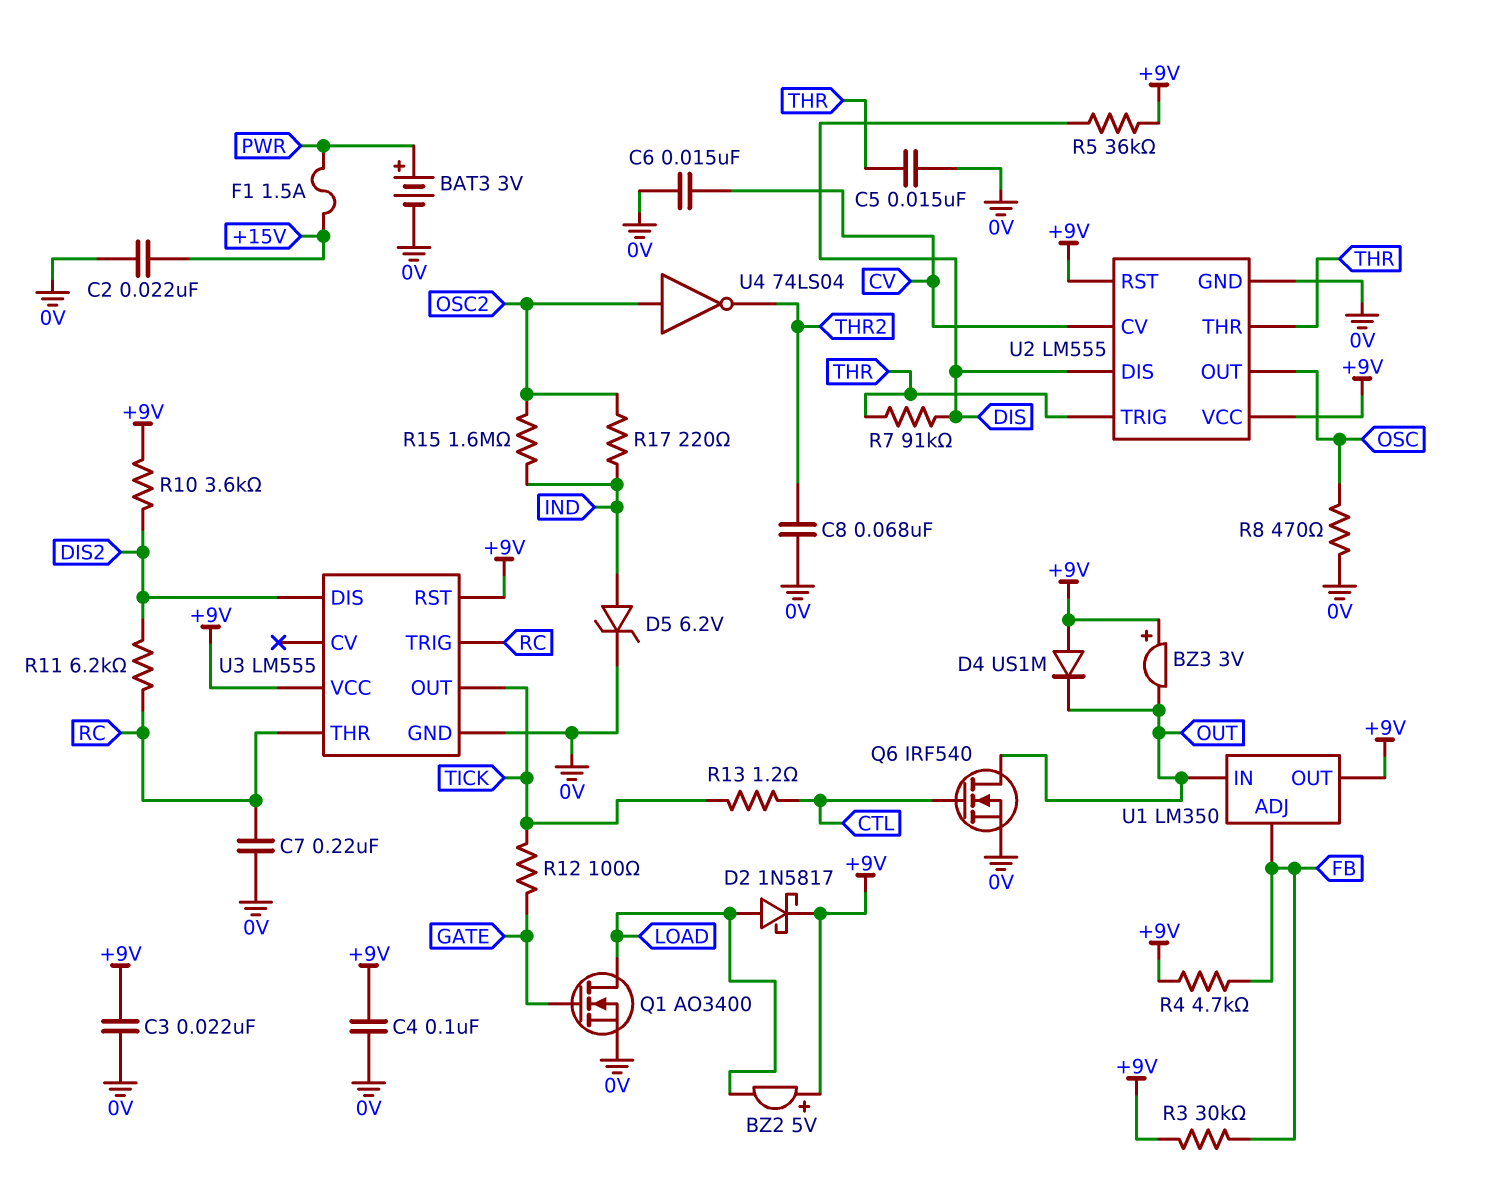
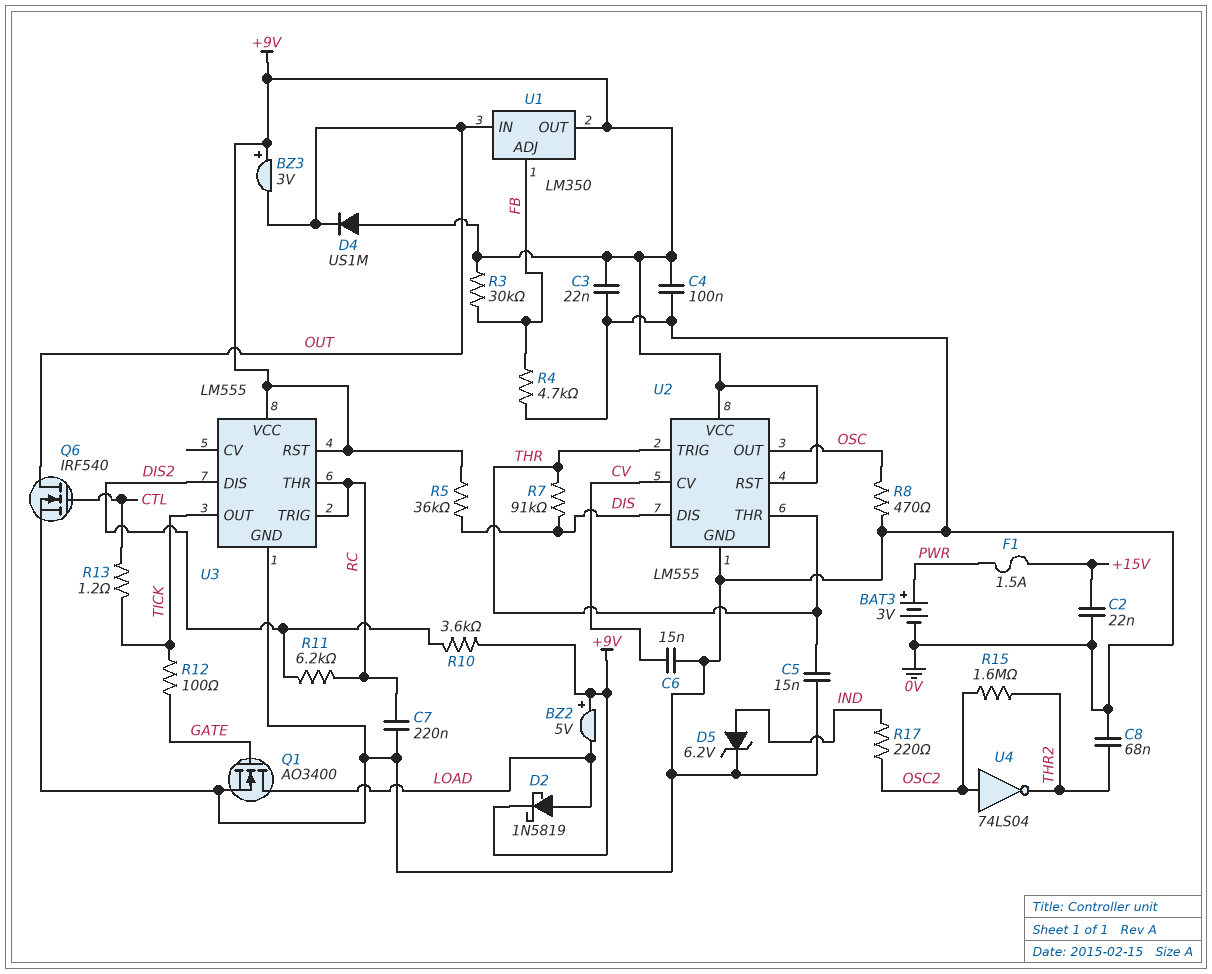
D2: schottky 1N5817 (A LOAD, K +9V) -> schottky 1N5819 (A LOAD, K +9V)
R4: 4.7k (+9V, FB) -> 4.7k (0V, FB)
R15: 1.6M (IND, OSC2) -> 1.6M (OSC2, THR2)

